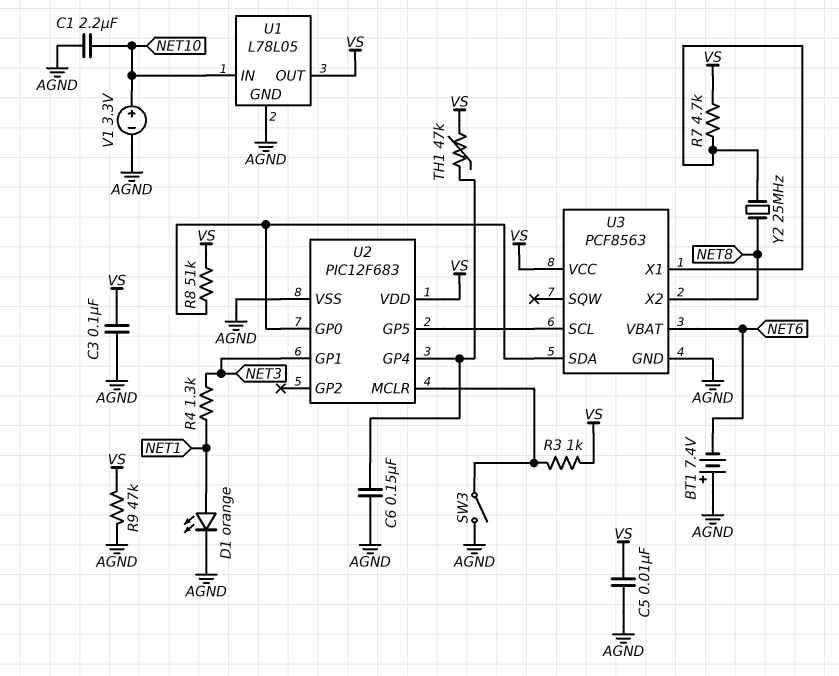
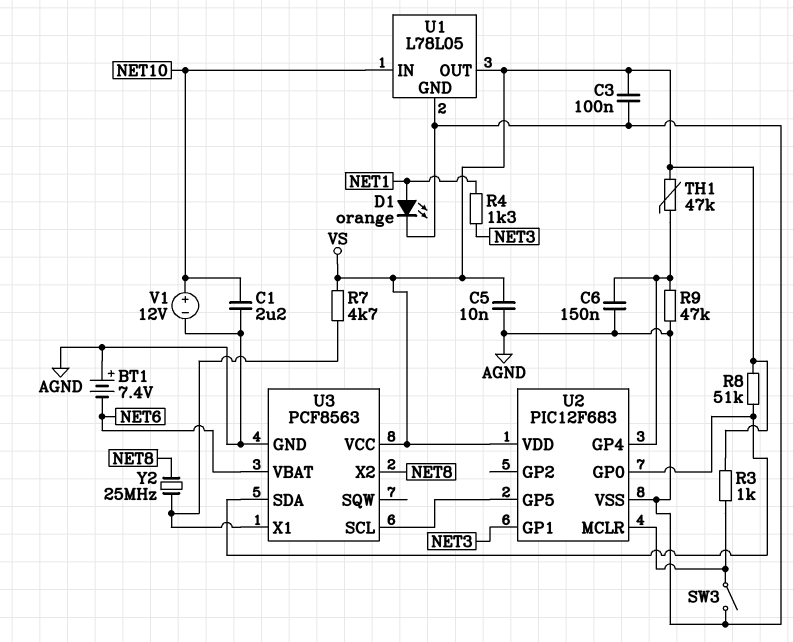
R9: 47k (AGND, VS) -> 47k (AGND, U2/GP4)
V1: 3.3V (plus NET10, minus AGND) -> 12V (plus NET10, minus AGND)

